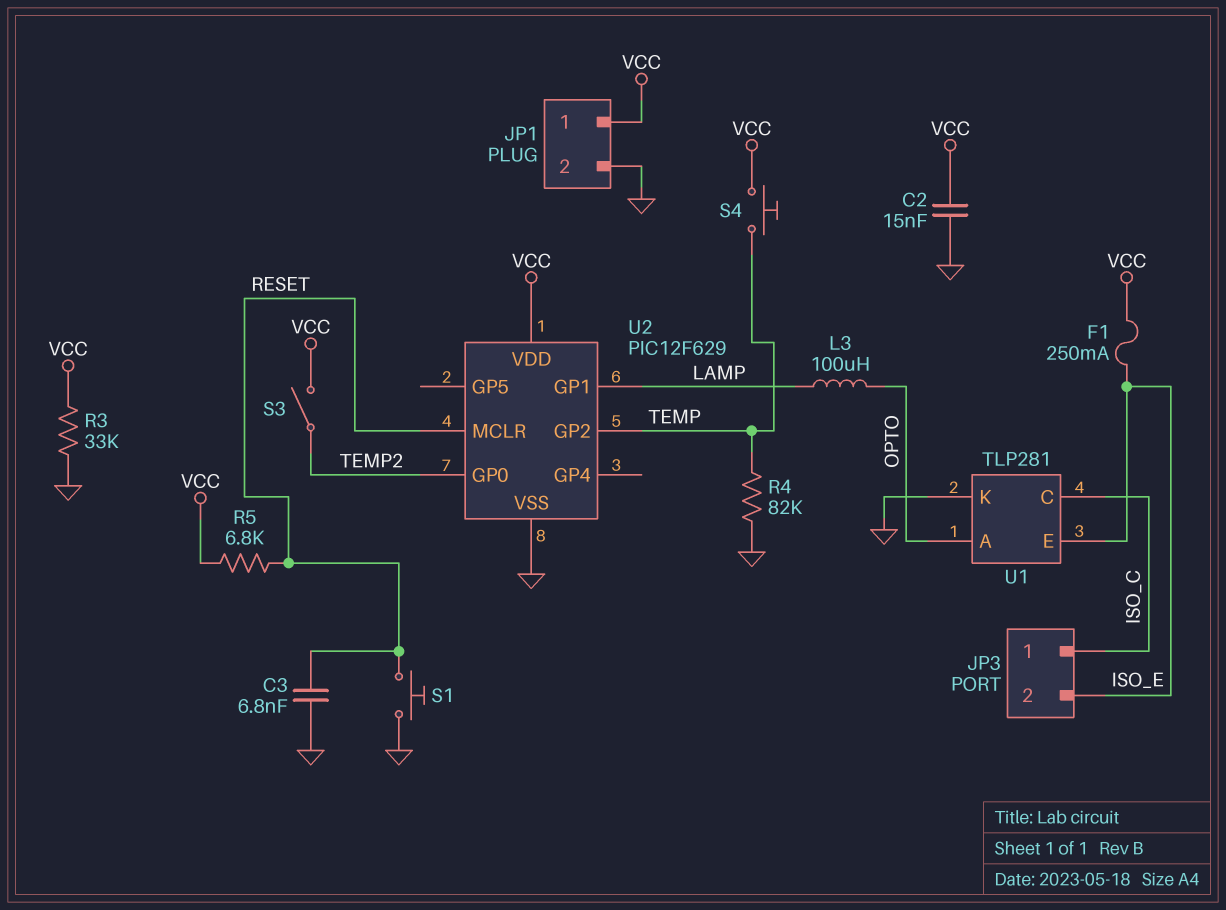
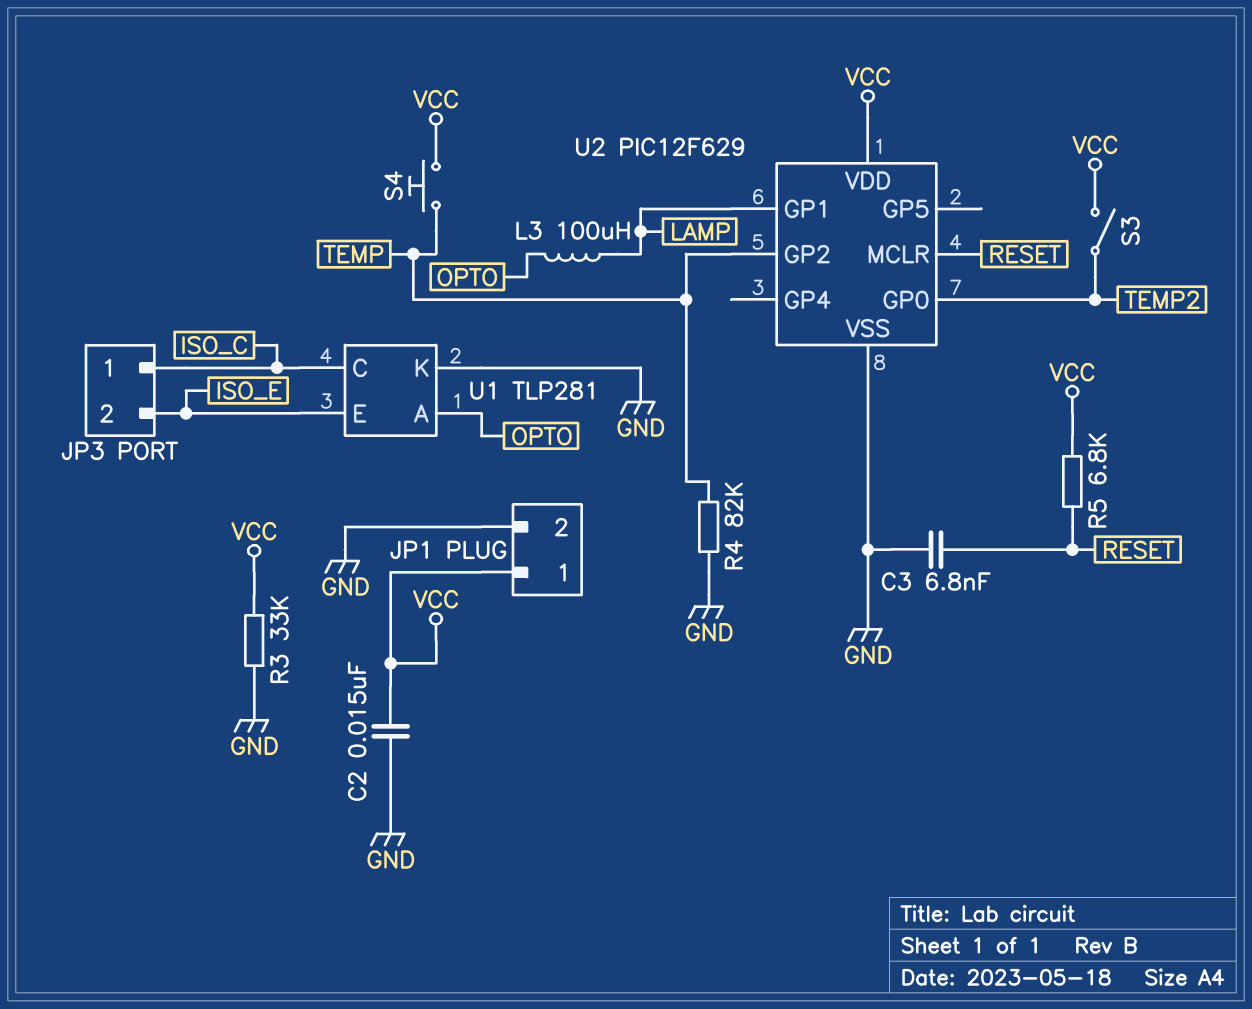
F1: 250mA (ISO_E, VCC) -> none
S1: button (GND, RESET) -> none

